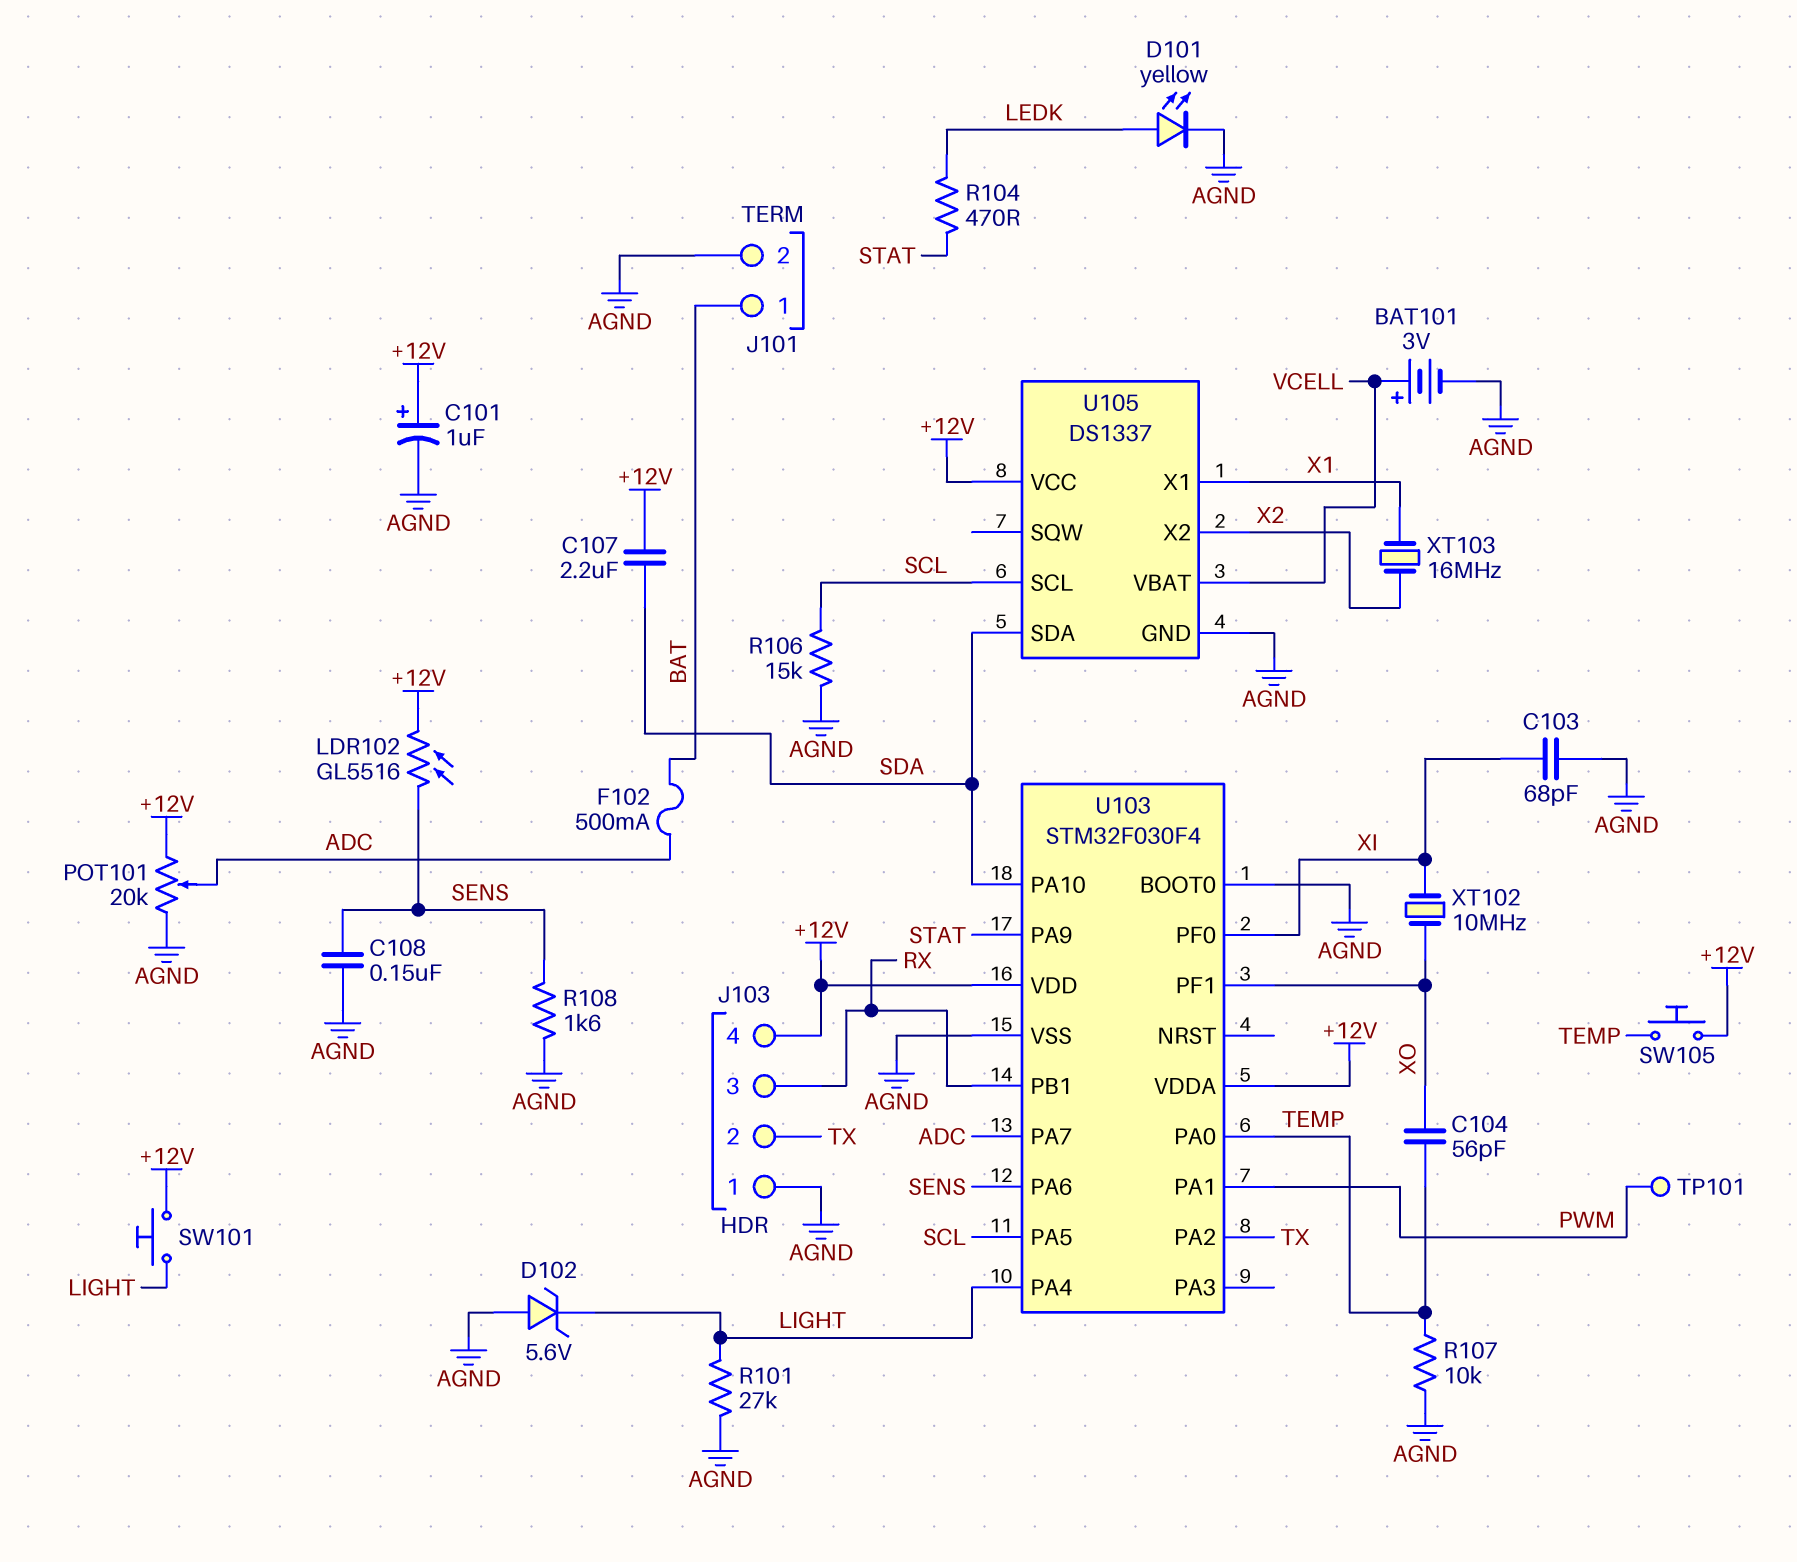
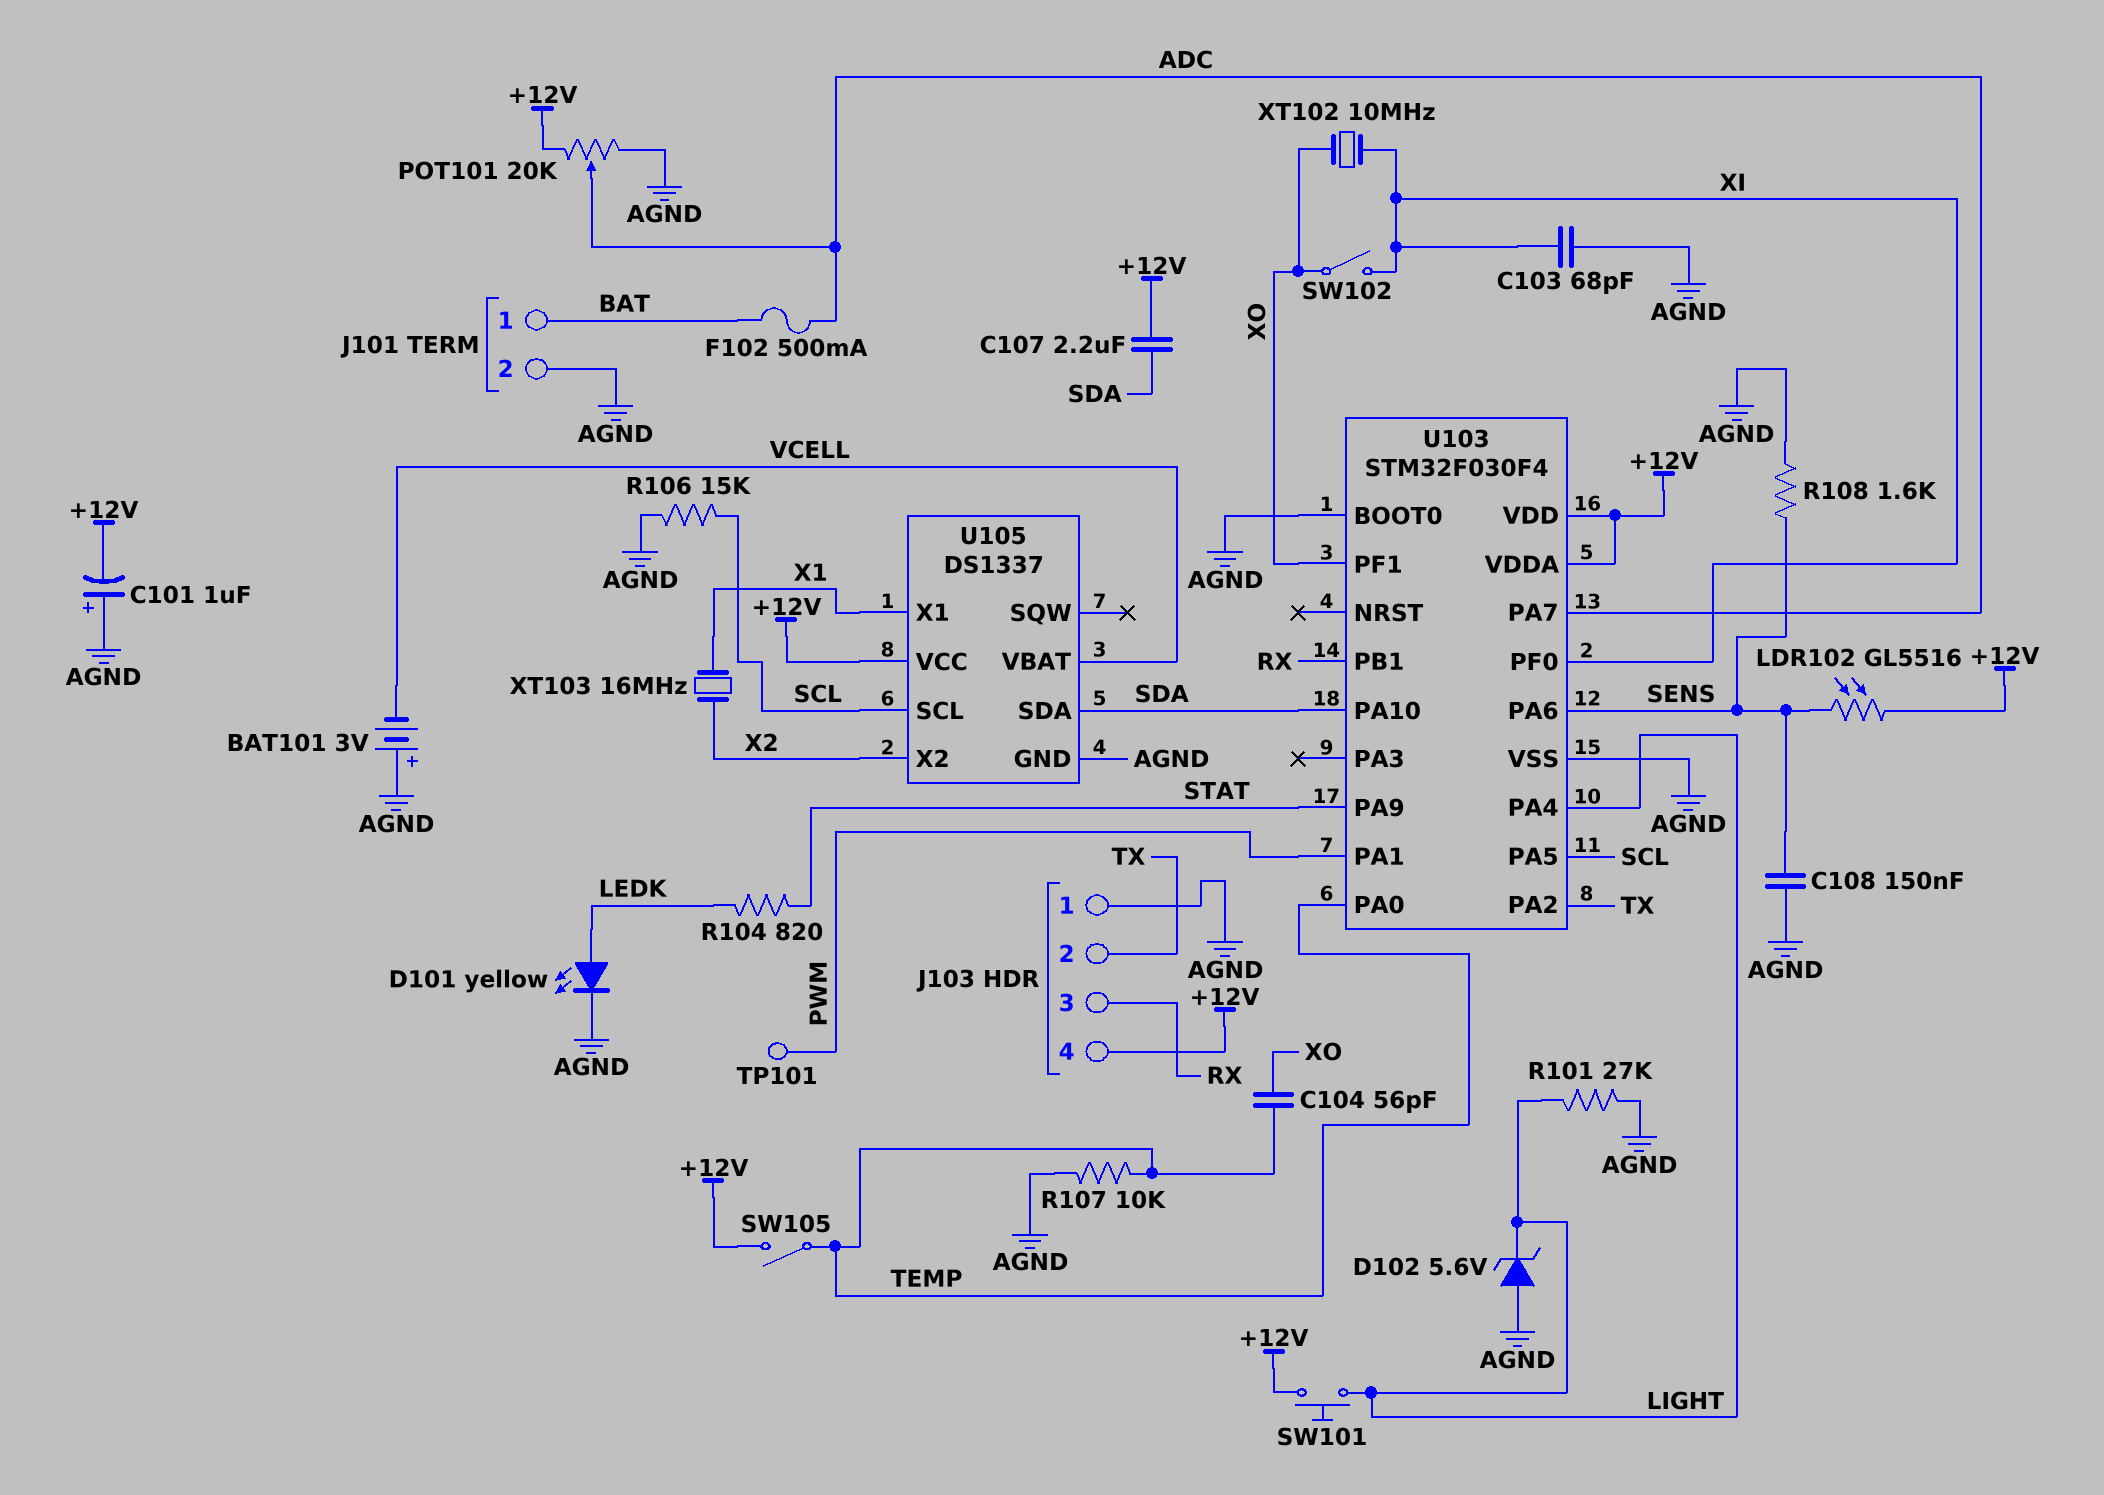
BAT101: 3V (plus VCELL, minus AGND) -> 3V (plus AGND, minus VCELL)
C101: 1uF (plus +12V, minus AGND) -> 1uF (plus AGND, minus +12V)
R104: 470 (LEDK, STAT) -> 820 (LEDK, STAT)
SW102: none -> switch (XI, XO)
SW105: button (+12V, TEMP) -> switch (+12V, TEMP)

